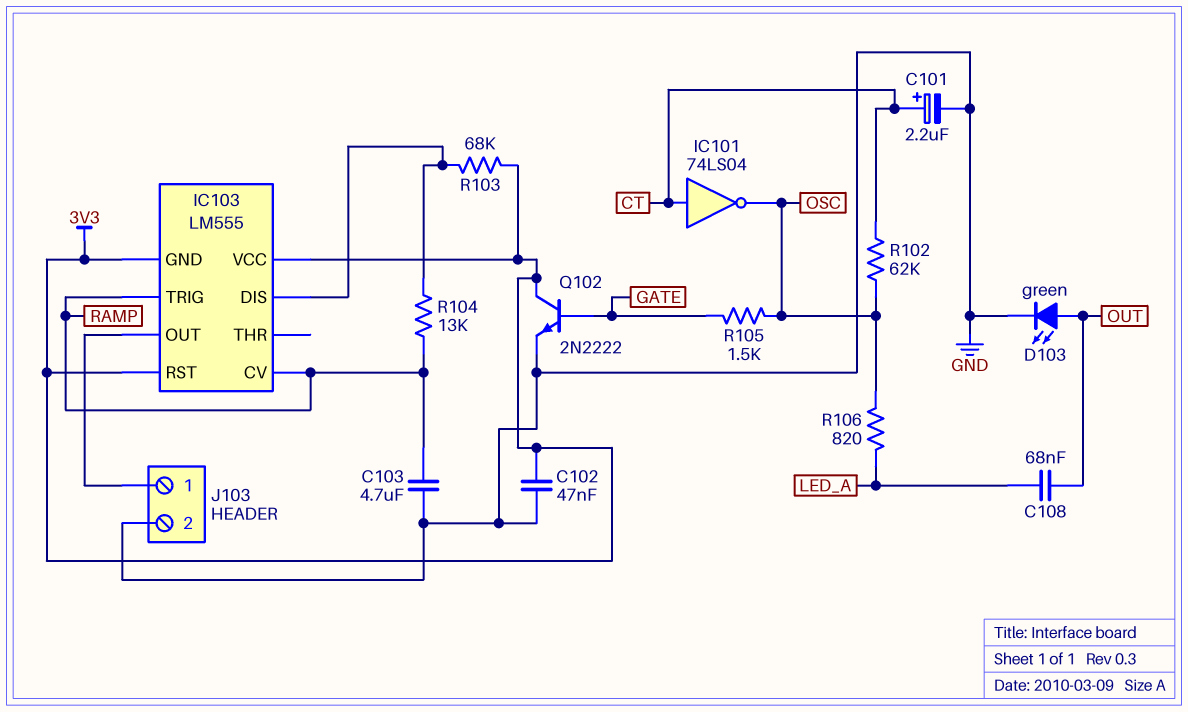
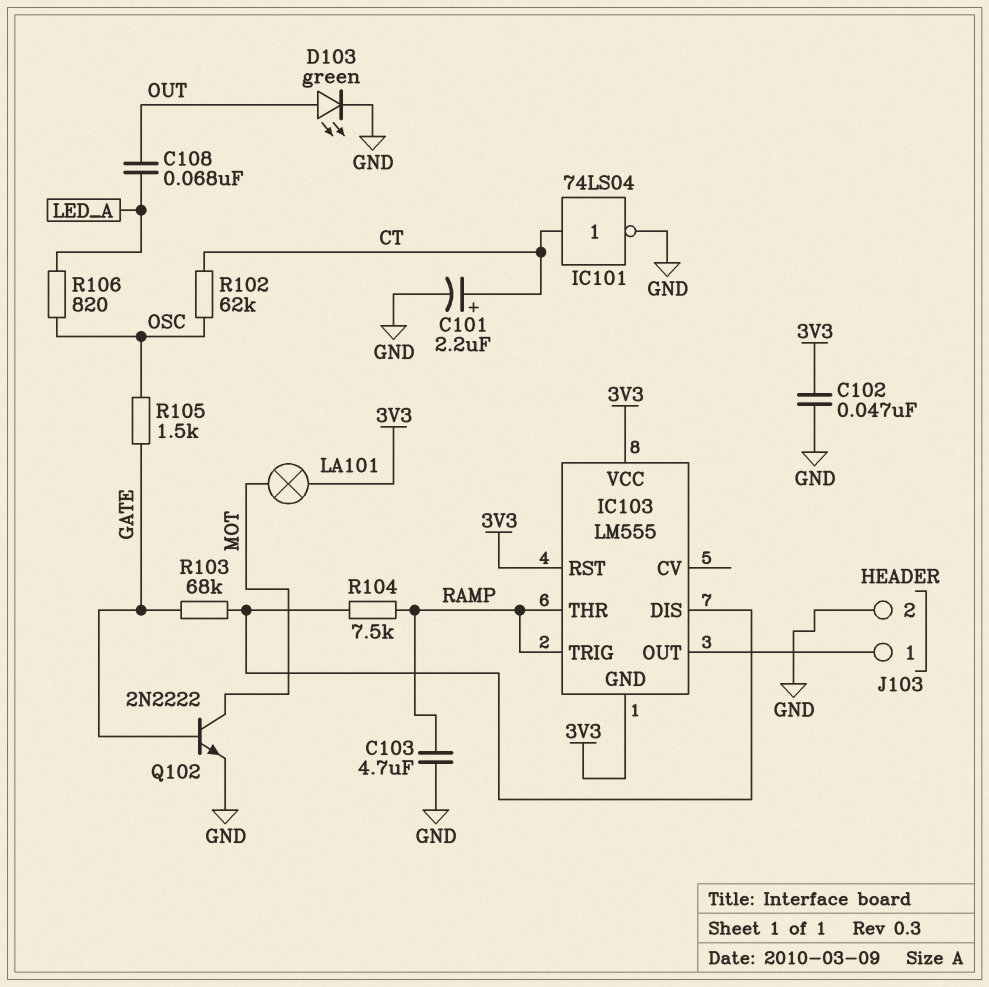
IC101: NOT 74LS04 (in CT, out OSC) -> NOT 74LS04 (in CT, out GND)
IC103 pin CV: RAMP -> none
IC103 pin THR: none -> RAMP
LA101: none -> lamp (3V3, MOT)
Q102: NPN 2N2222 (B GATE, C 3V3, E GND) -> NPN 2N2222 (B GATE, C MOT, E GND)
R103: 68k (3V3, IC103/DIS) -> 68k (GATE, IC103/DIS)
R104: 13k (IC103/DIS, RAMP) -> 7.5k (IC103/DIS, RAMP)

